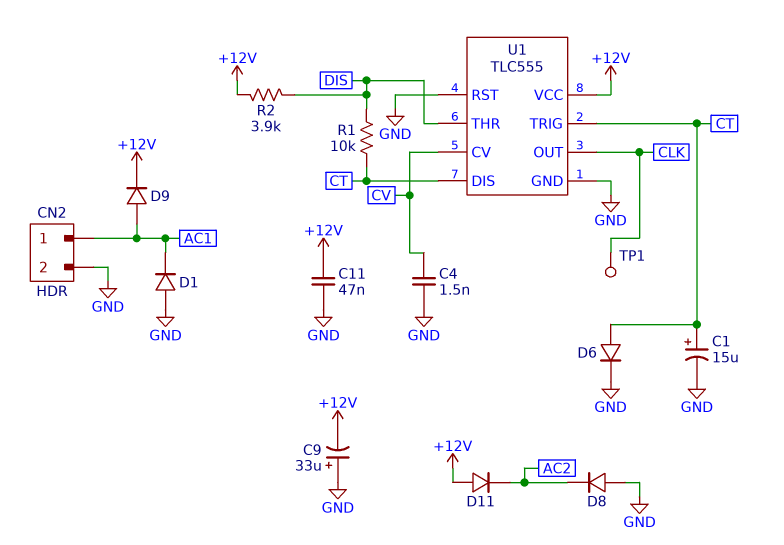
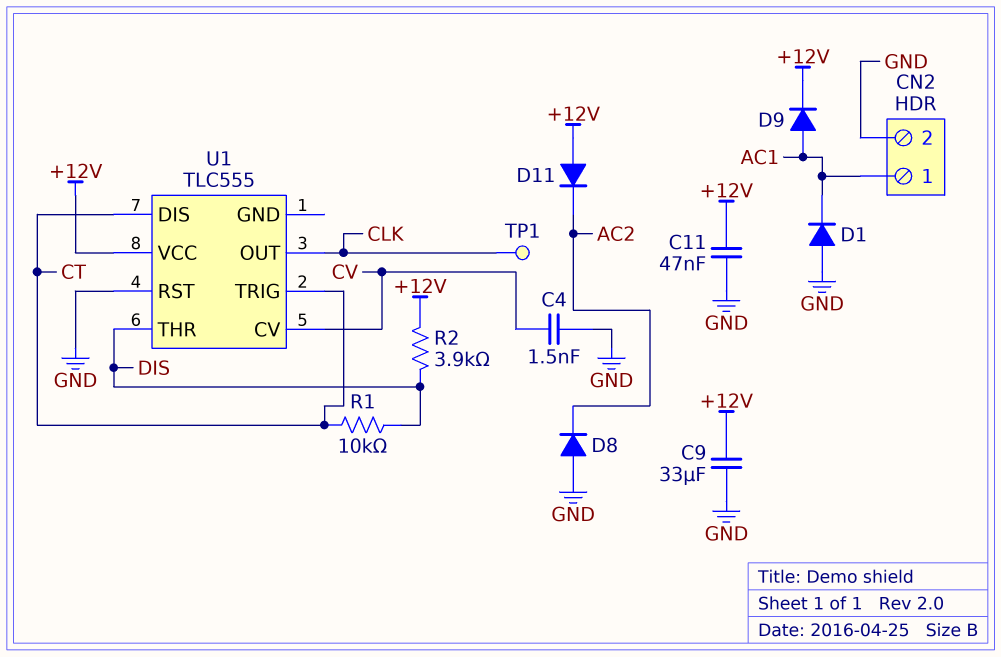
C1: 15uF (plus CT, minus GND) -> none
C9: 33uF (plus GND, minus +12V) -> 33uF (+12V, GND)
D6: diode (A CT, K GND) -> none
U1 pin GND: GND -> none

